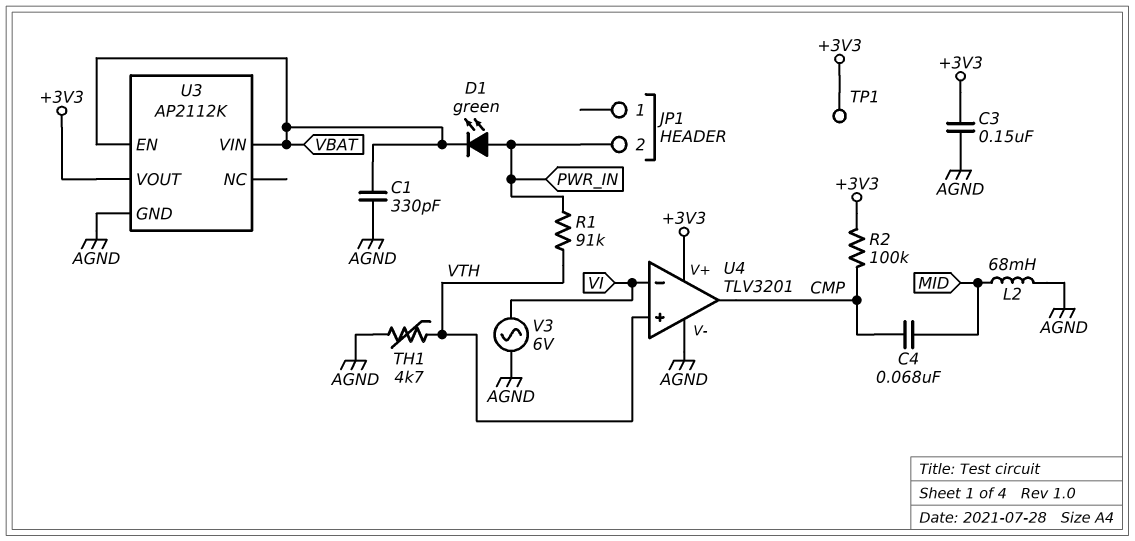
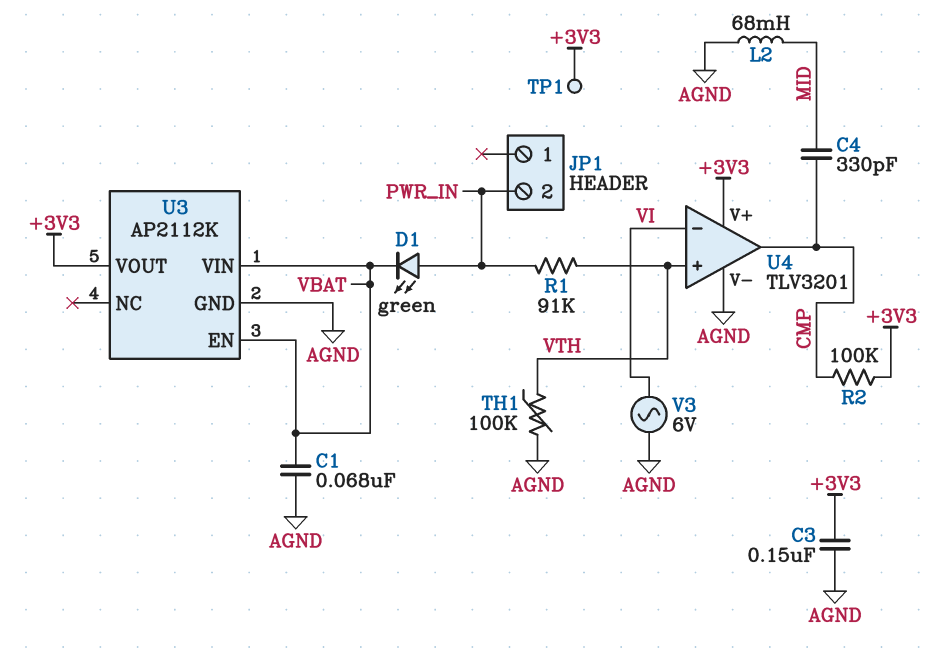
C1: 330pF (AGND, VBAT) -> 68nF (AGND, VBAT)
C4: 68nF (CMP, MID) -> 330pF (CMP, MID)
TH1: 4.7k (AGND, VTH) -> 100k (AGND, VTH)

